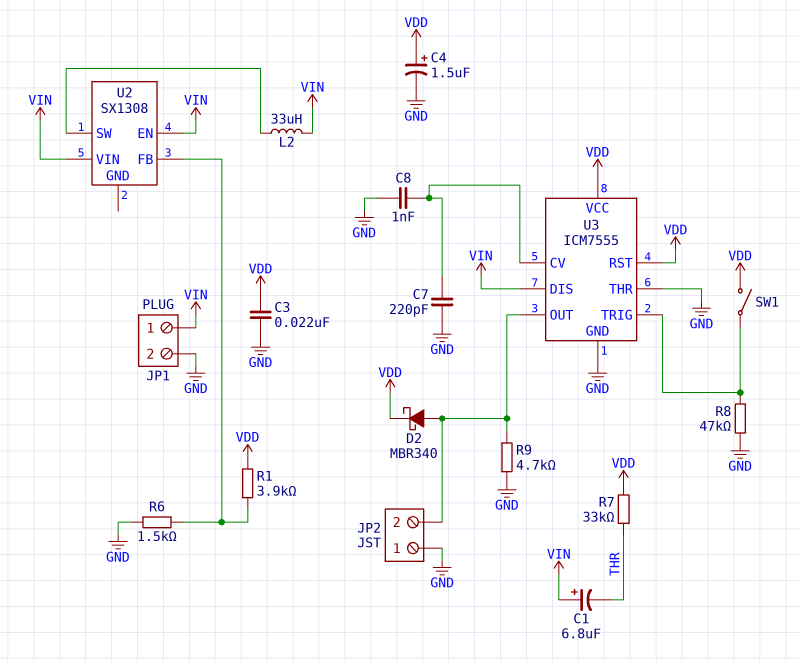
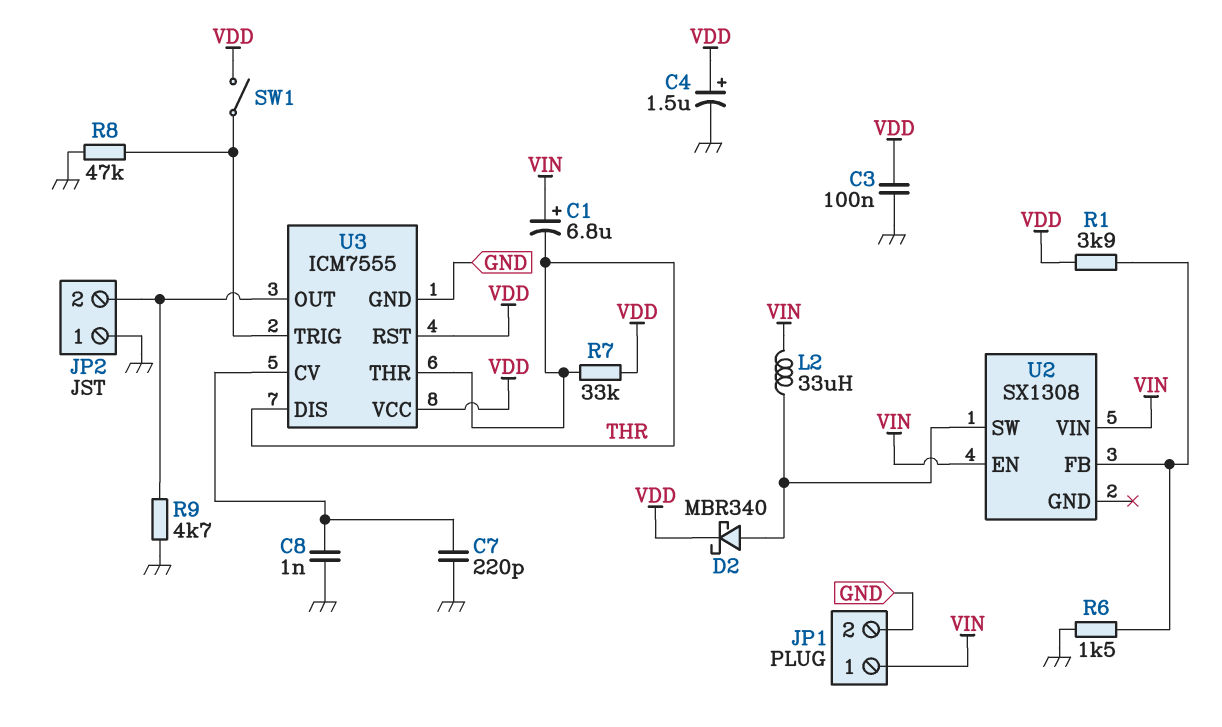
C3: 22nF (GND, VDD) -> 100nF (GND, VDD)
D2: schottky MBR340 (A JP2/2, K VDD) -> schottky MBR340 (A U2/SW, K VDD)
U3 pin DIS: VIN -> THR
U3 pin THR: GND -> THR

